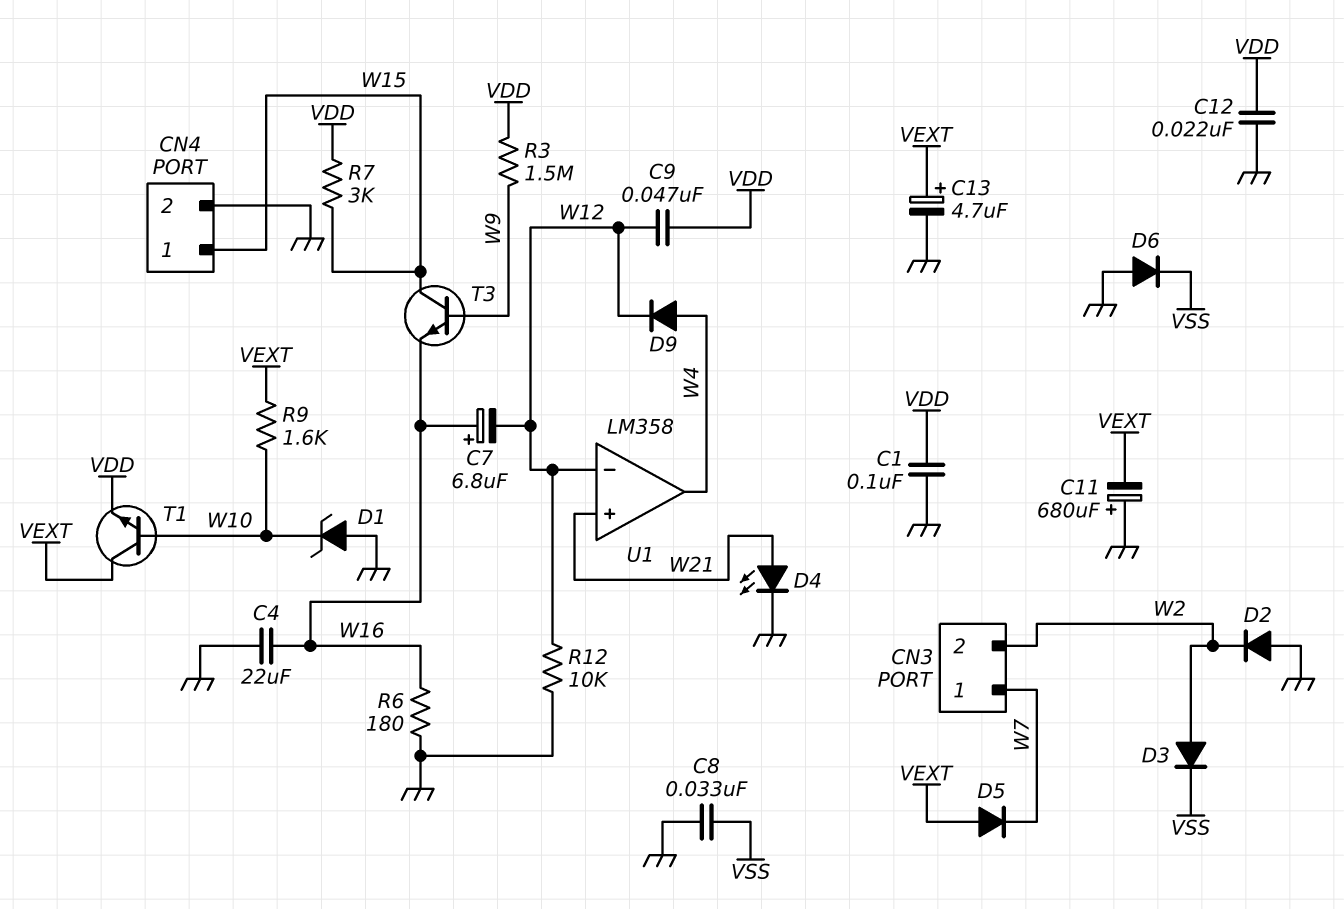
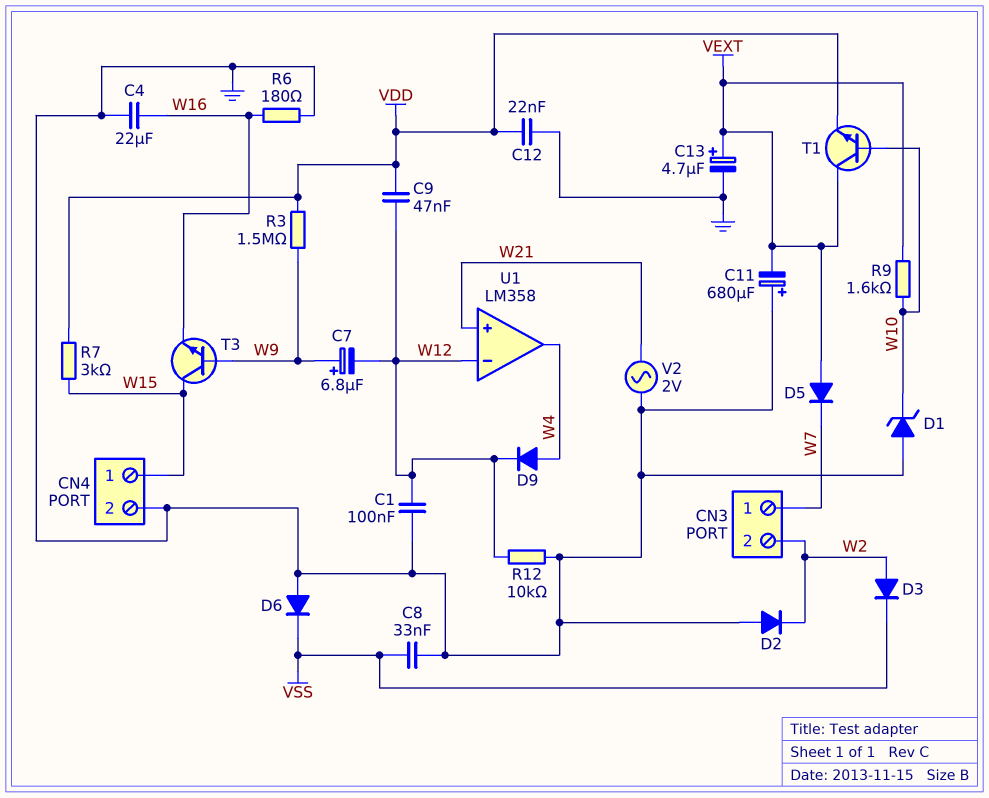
C1: 100nF (GND, VDD) -> 100nF (GND, W12)
C7: 6.8uF (plus W16, minus W12) -> 6.8uF (plus W9, minus W12)
D4: LED (A W21, K GND) -> none
V2: none -> AC 2V (GND, W21)

